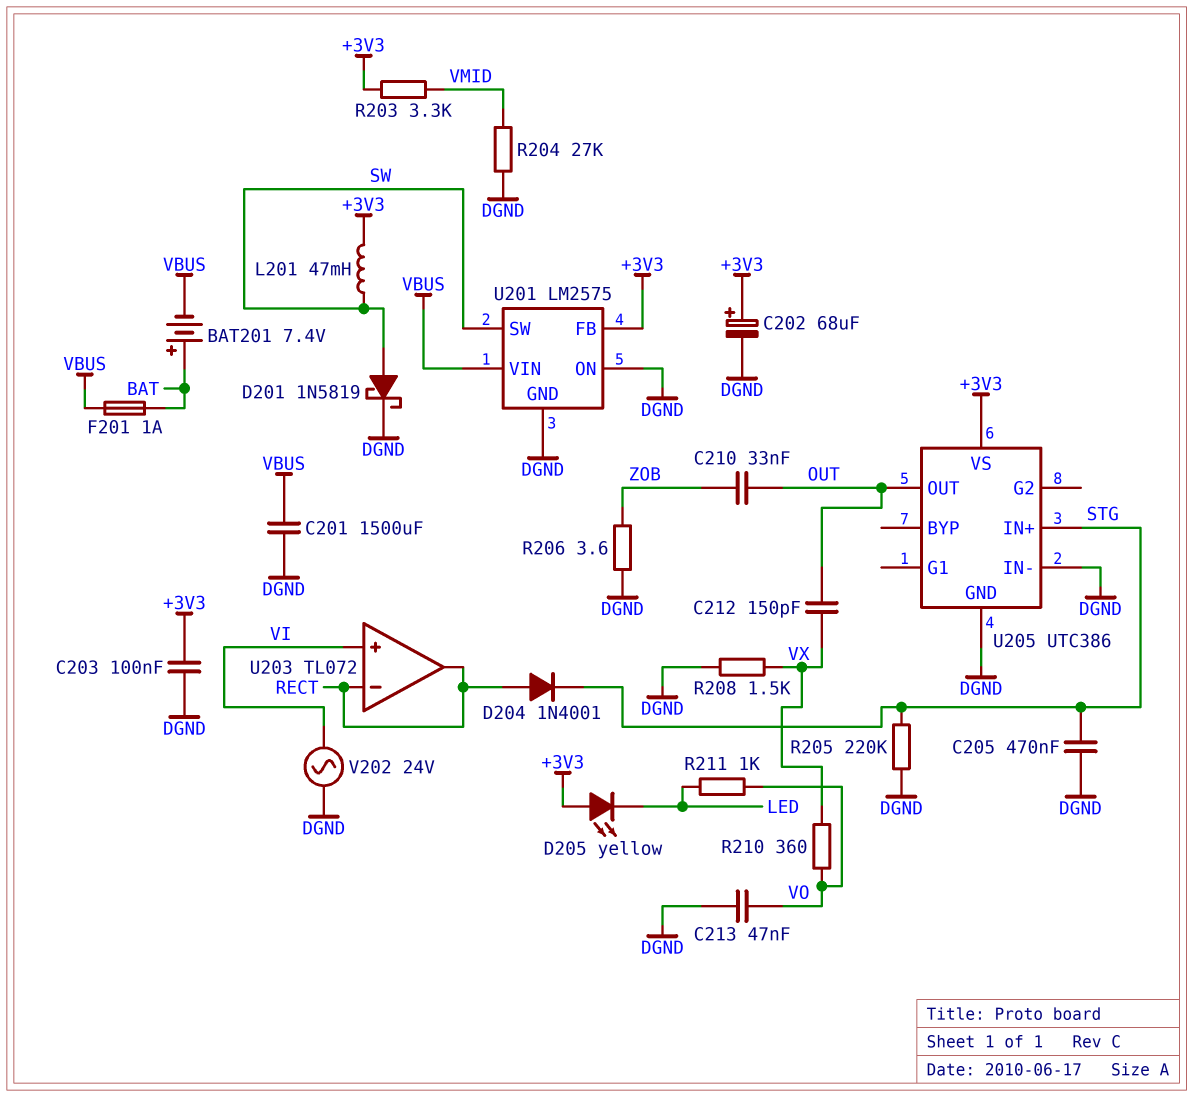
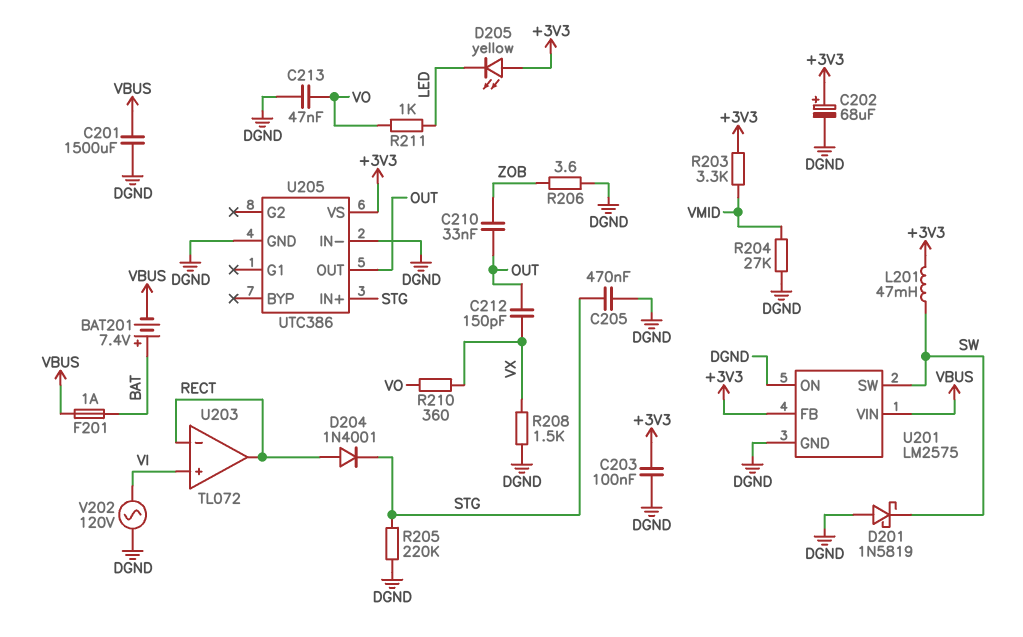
D201: schottky 1N5819 (A SW, K DGND) -> schottky 1N5819 (A DGND, K SW)
V202: AC 24V (DGND, VI) -> AC 120V (DGND, VI)

